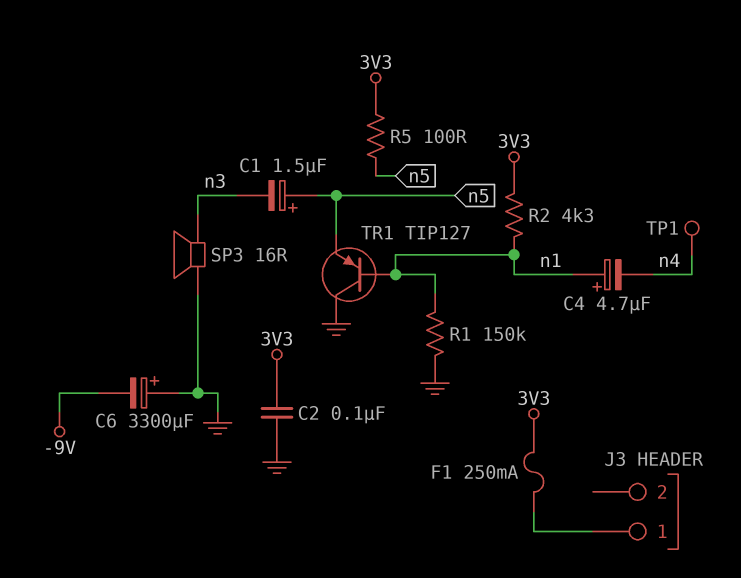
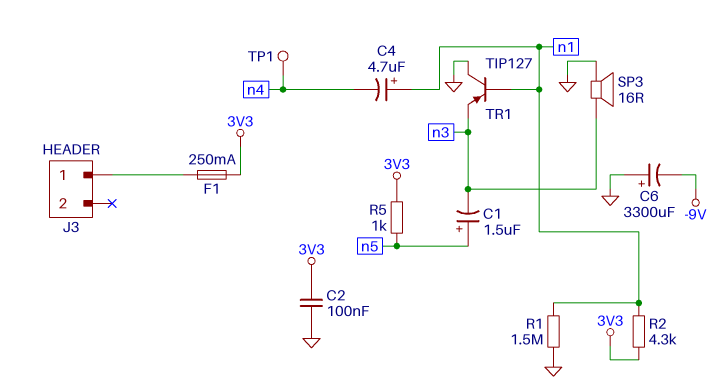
R1: 150k (GND, n1) -> 1.5M (GND, n1)
R5: 100 (3V3, n5) -> 1k (3V3, n5)
TR1: PNP TIP127 (B n1, C GND, E n5) -> PNP TIP127 (B n1, C GND, E n3)

